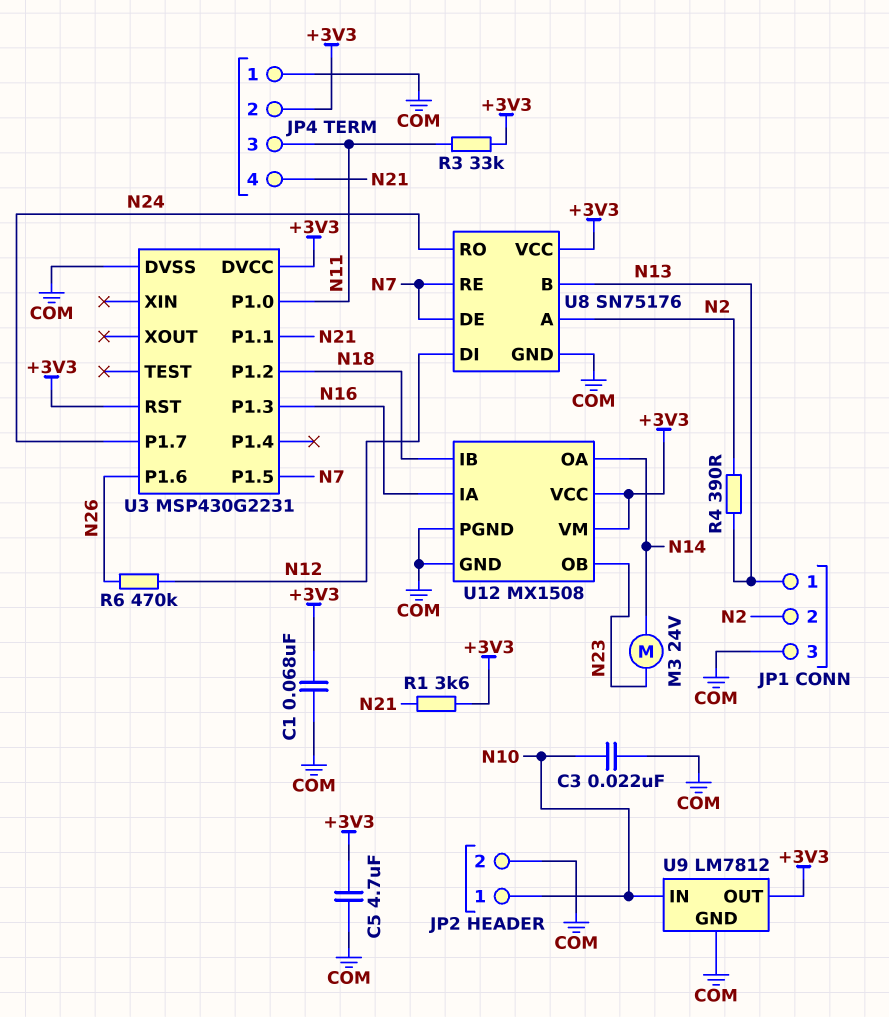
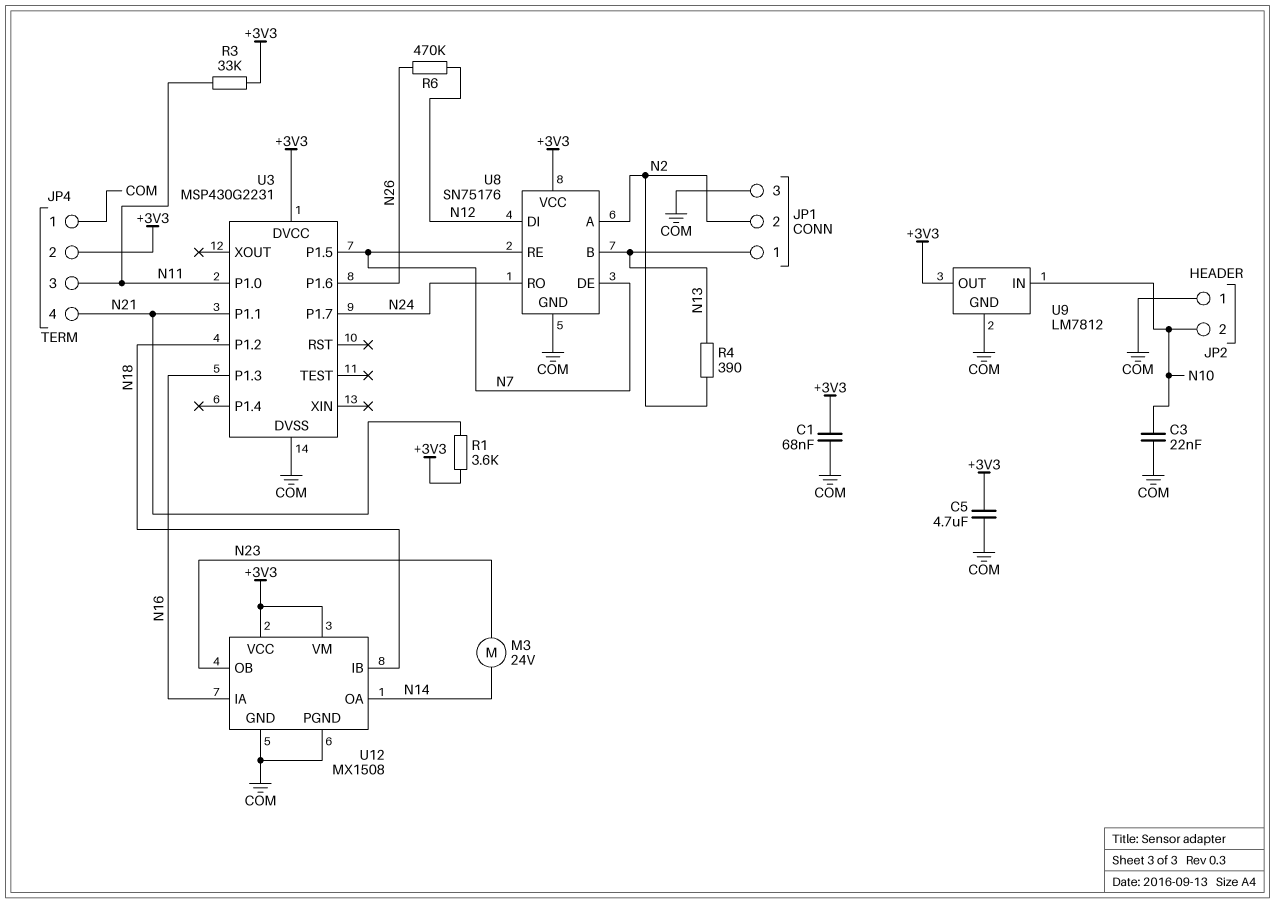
JP2 pin 1: N10 -> COM
JP2 pin 2: COM -> N10
U3 pin RST: +3V3 -> none

